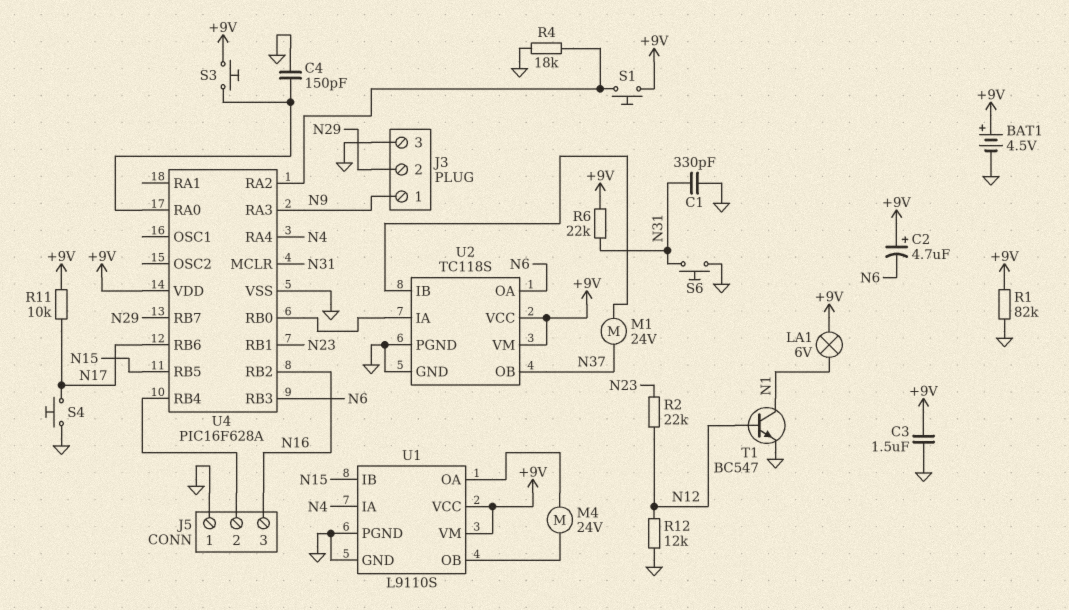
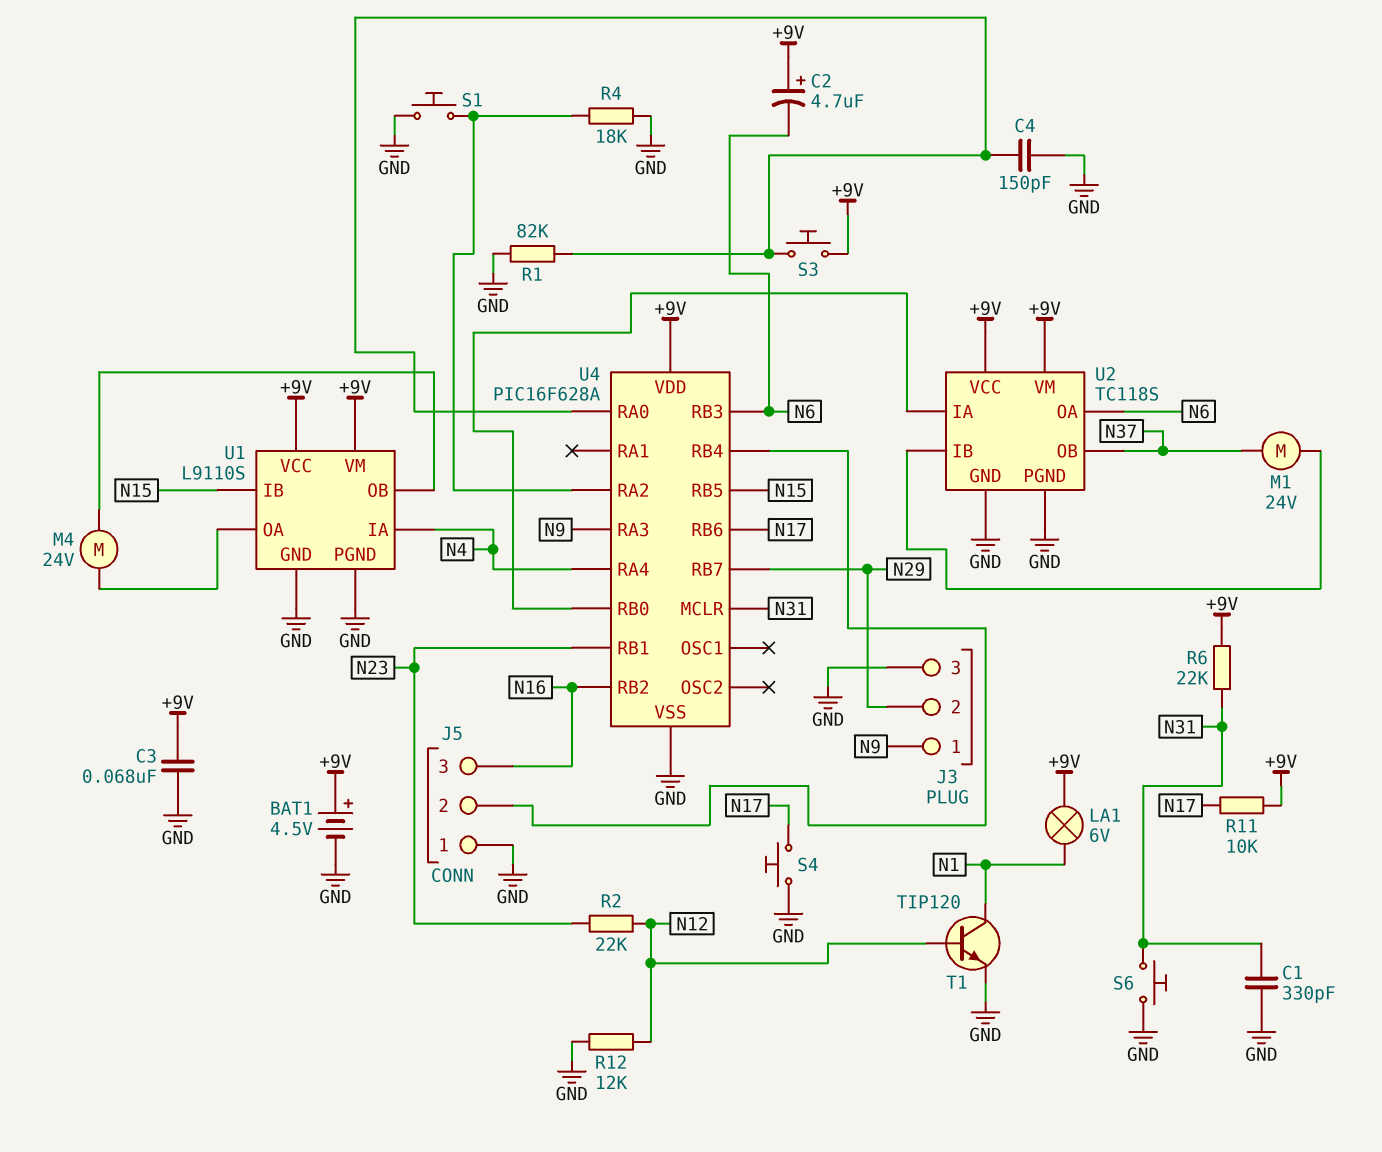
C3: 1.5uF (+9V, GND) -> 68nF (+9V, GND)
R1: 82k (+9V, GND) -> 82k (GND, U4/RA0)
S1: button (+9V, U4/RA2) -> button (GND, U4/RA2)
T1: NPN BC547 (B N12, C N1, E GND) -> NPN TIP120 (B N12, C N1, E GND)

